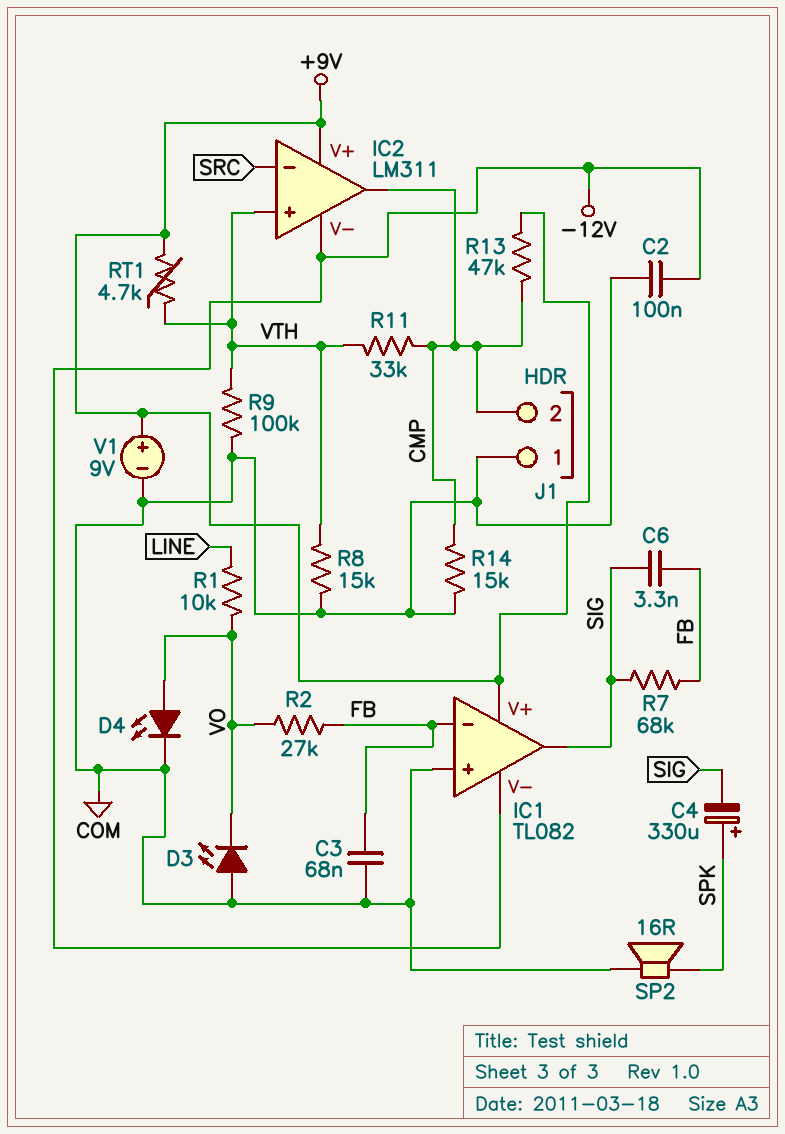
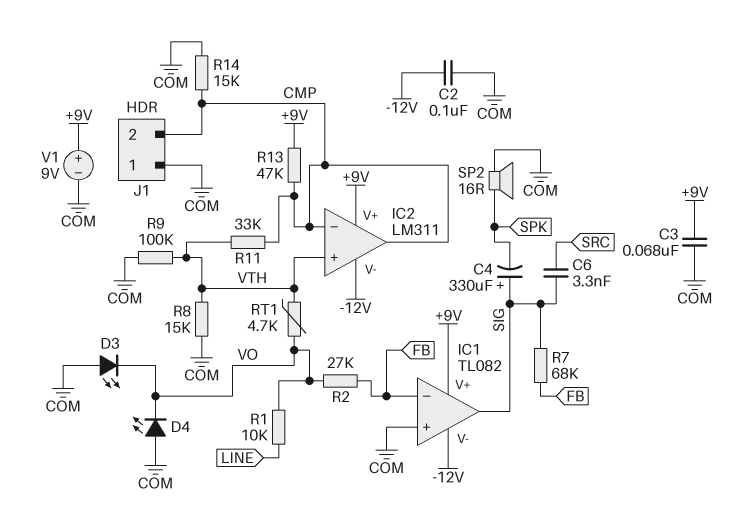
C3: 68nF (COM, FB) -> 68nF (+9V, COM)
C4: 330uF (plus SPK, minus SIG) -> 330uF (plus SIG, minus SPK)
C6: 3.3nF (FB, SIG) -> 3.3nF (SIG, SRC)
D4: LED (A VO, K COM) -> LED (A COM, K VO)
IC2 pin in-: SRC -> CMP
RT1: 4.7k (+9V, VTH) -> 4.7k (VO, VTH)

